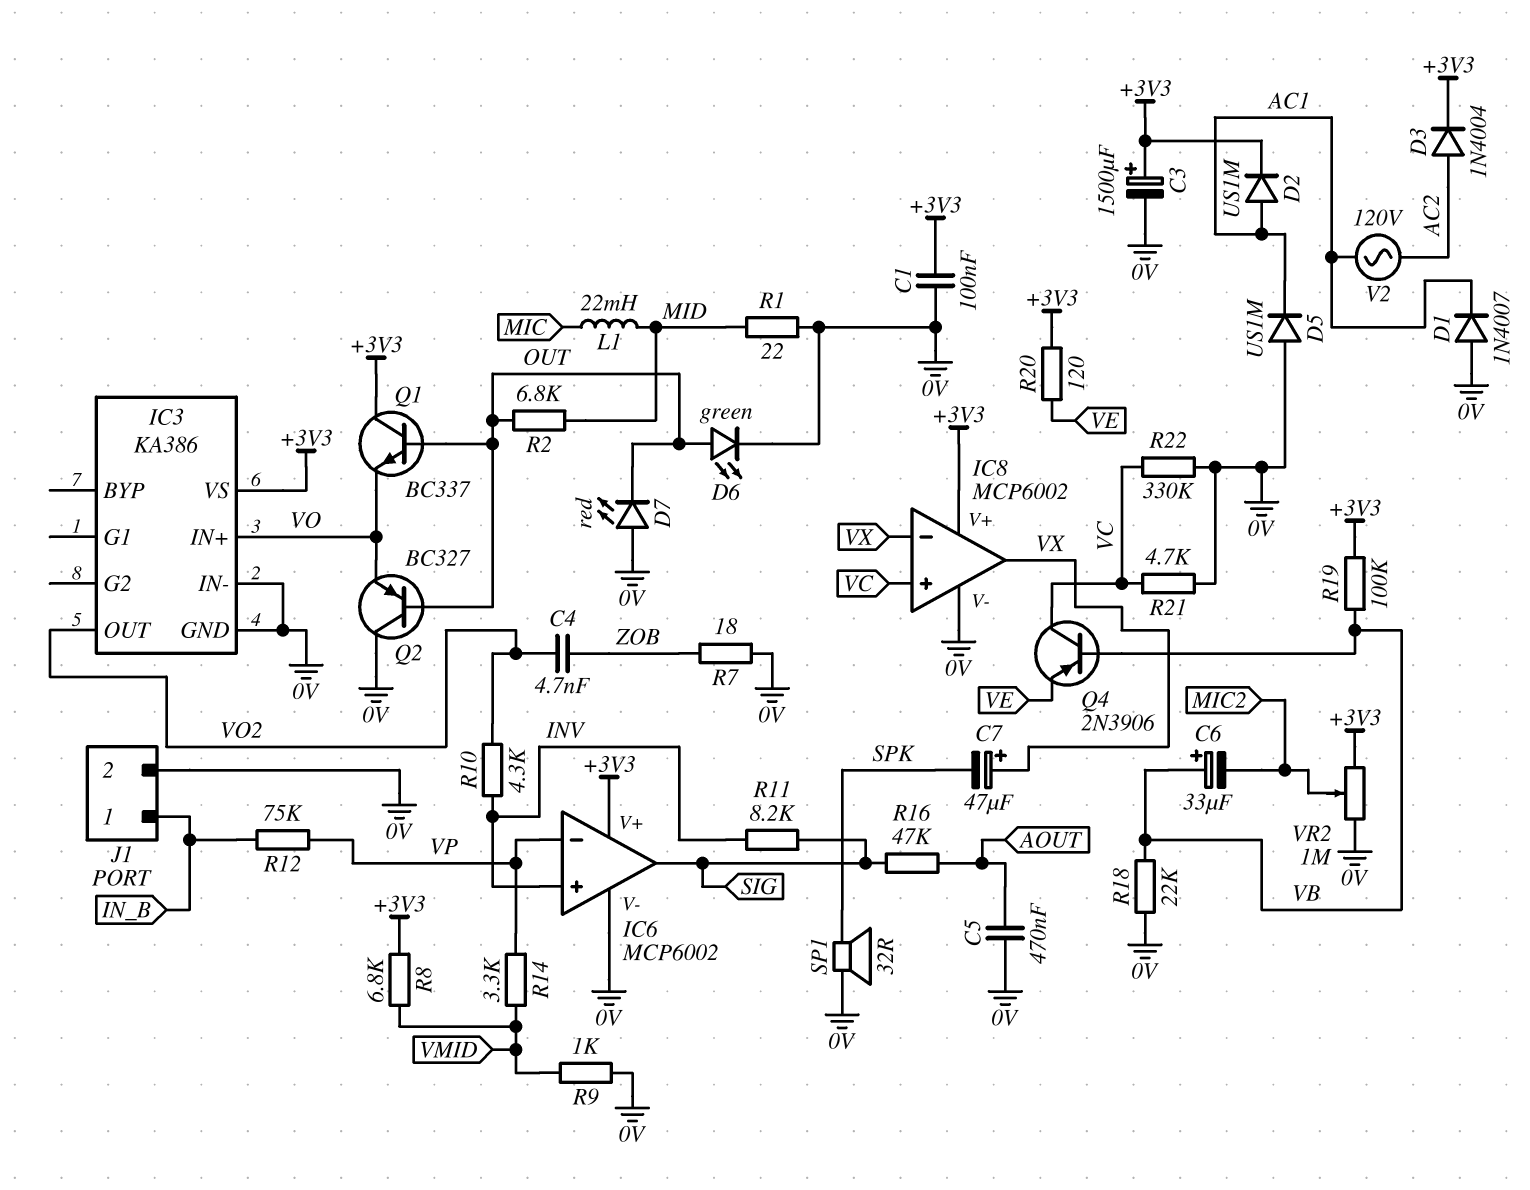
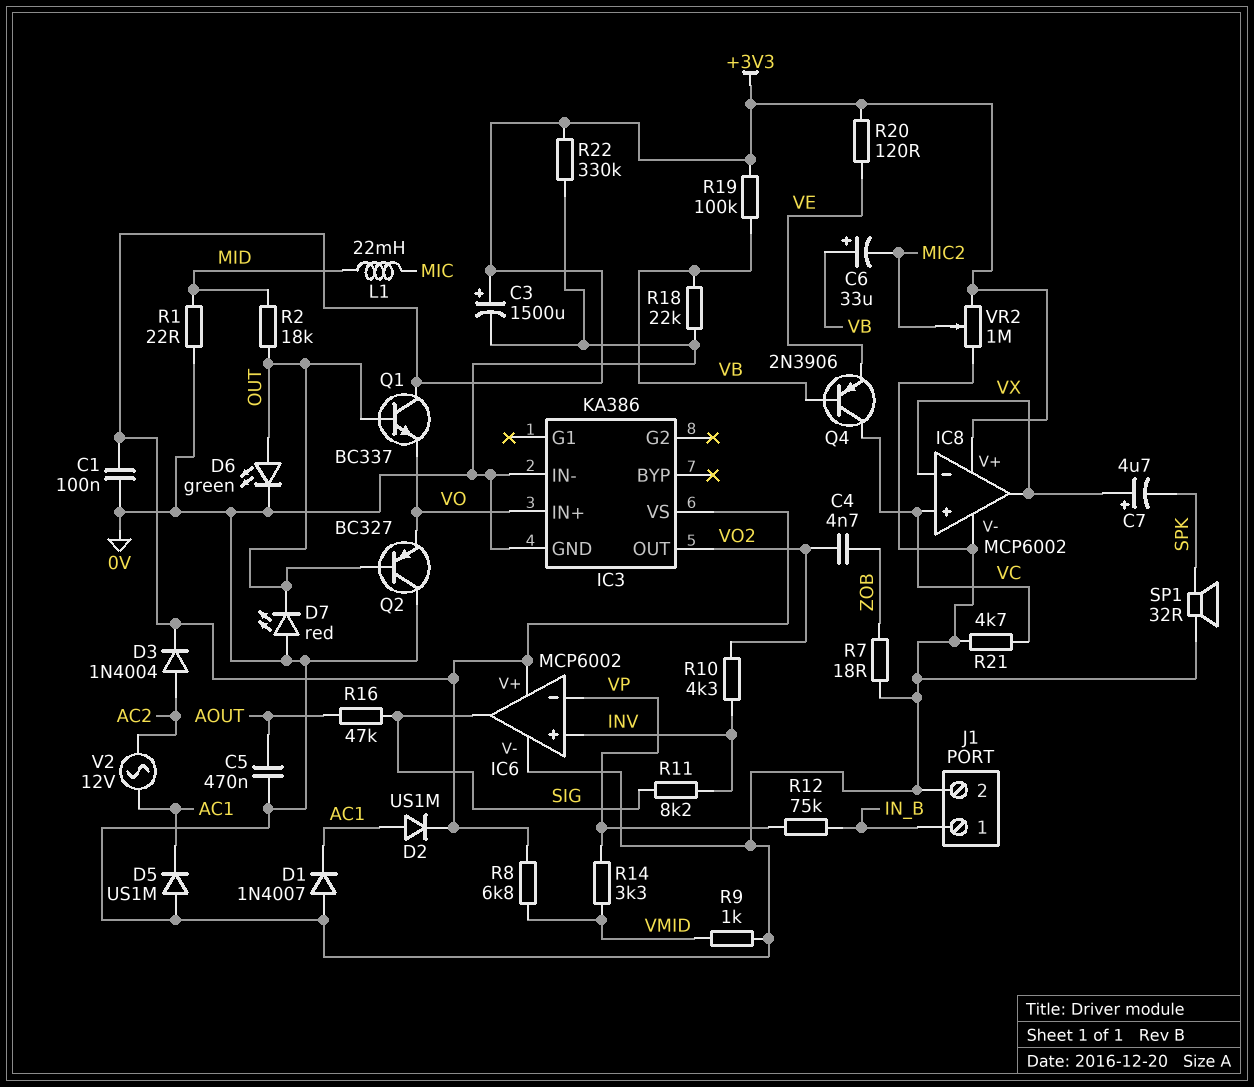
C7: 47uF (plus VX, minus SPK) -> 4.7uF (plus VX, minus SPK)
R2: 6.8k (MID, OUT) -> 18k (MID, OUT)
R22: 330k (0V, VC) -> 330k (+3V3, 0V)
V2: AC 120V (AC1, AC2) -> AC 12V (AC1, AC2)

